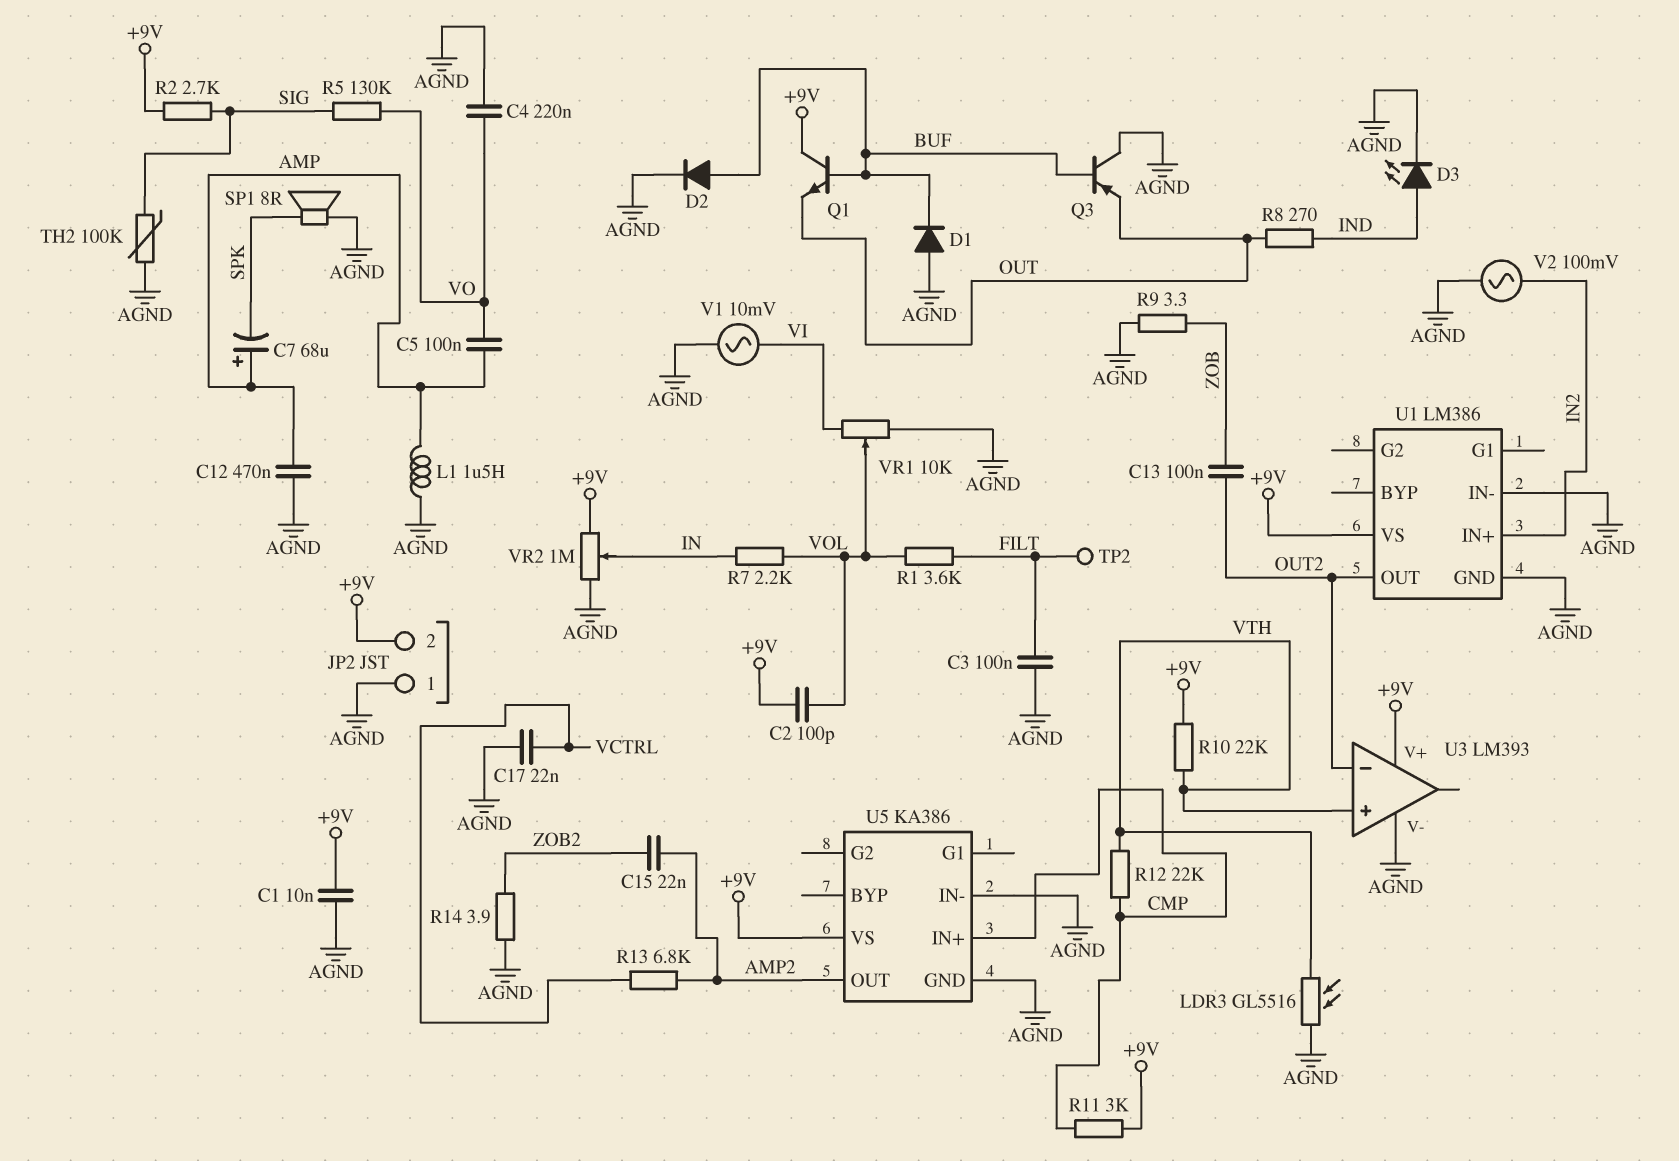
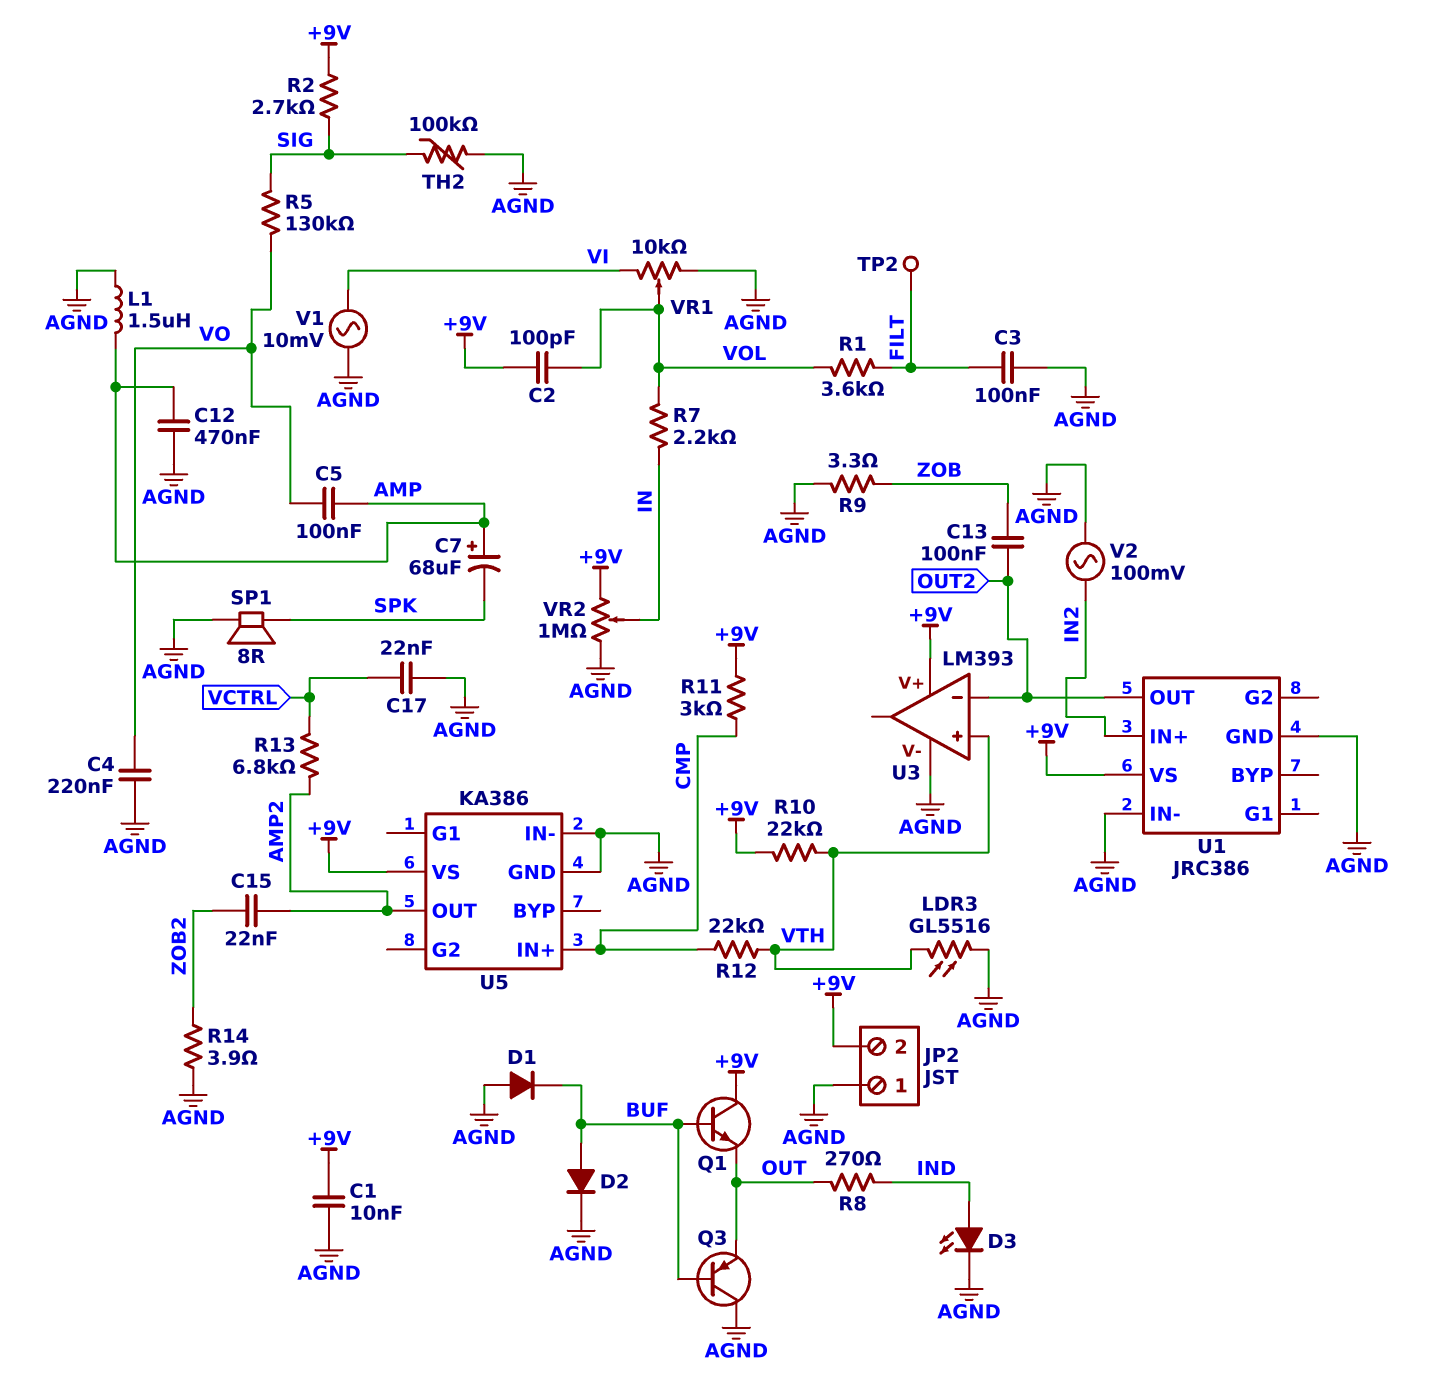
U1: LM386 -> JRC386

